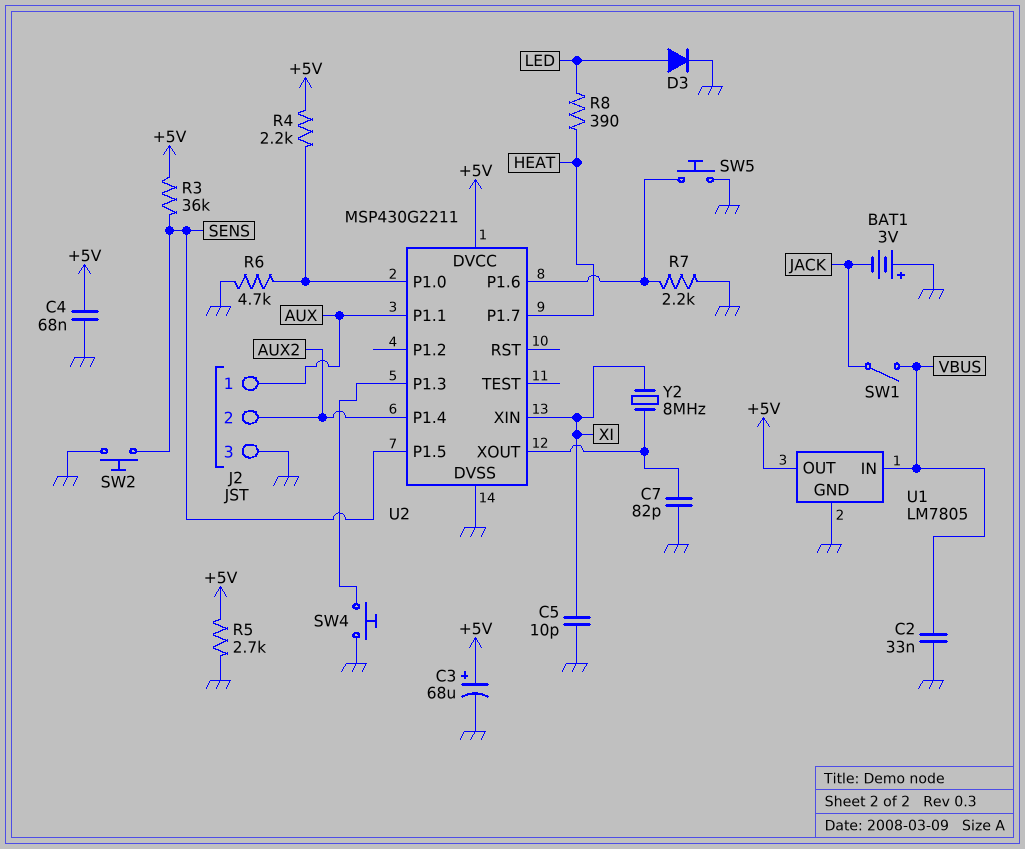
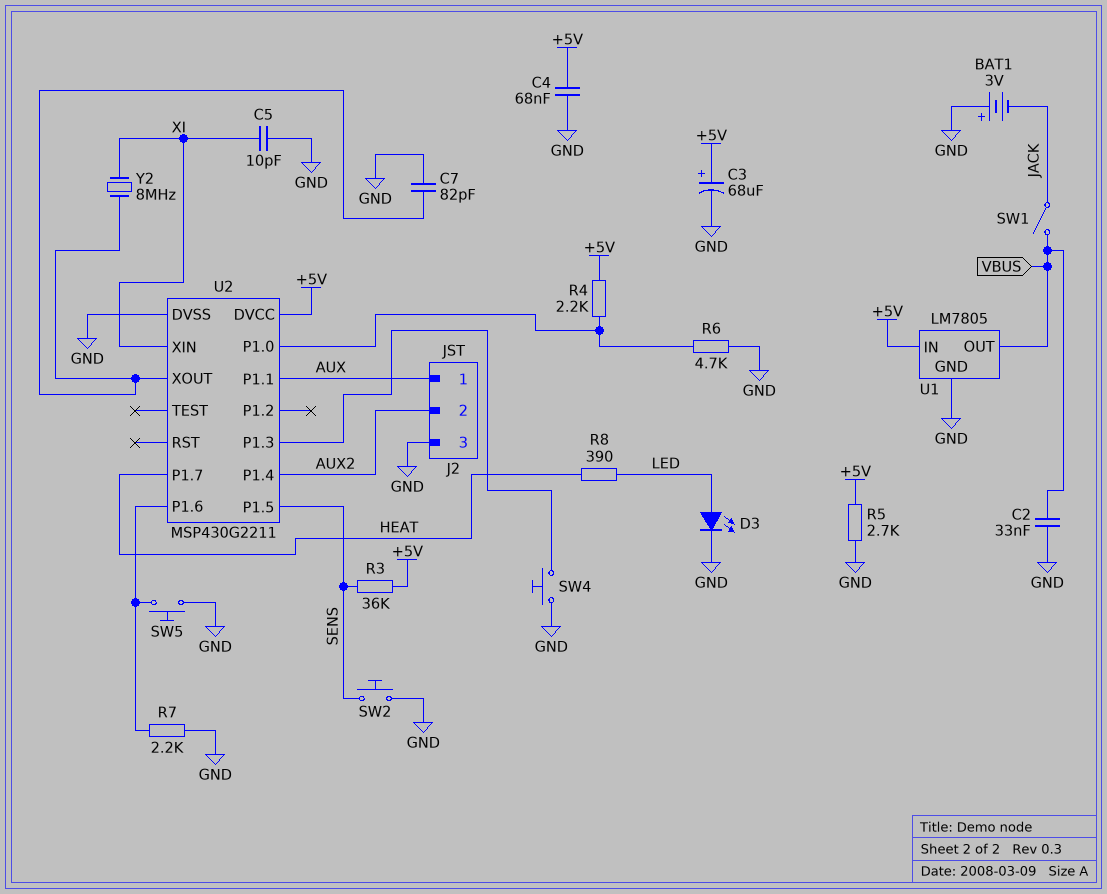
D3: diode (A LED, K GND) -> LED (A LED, K GND)
U1 pin IN: VBUS -> +5V
U1 pin OUT: +5V -> VBUS

